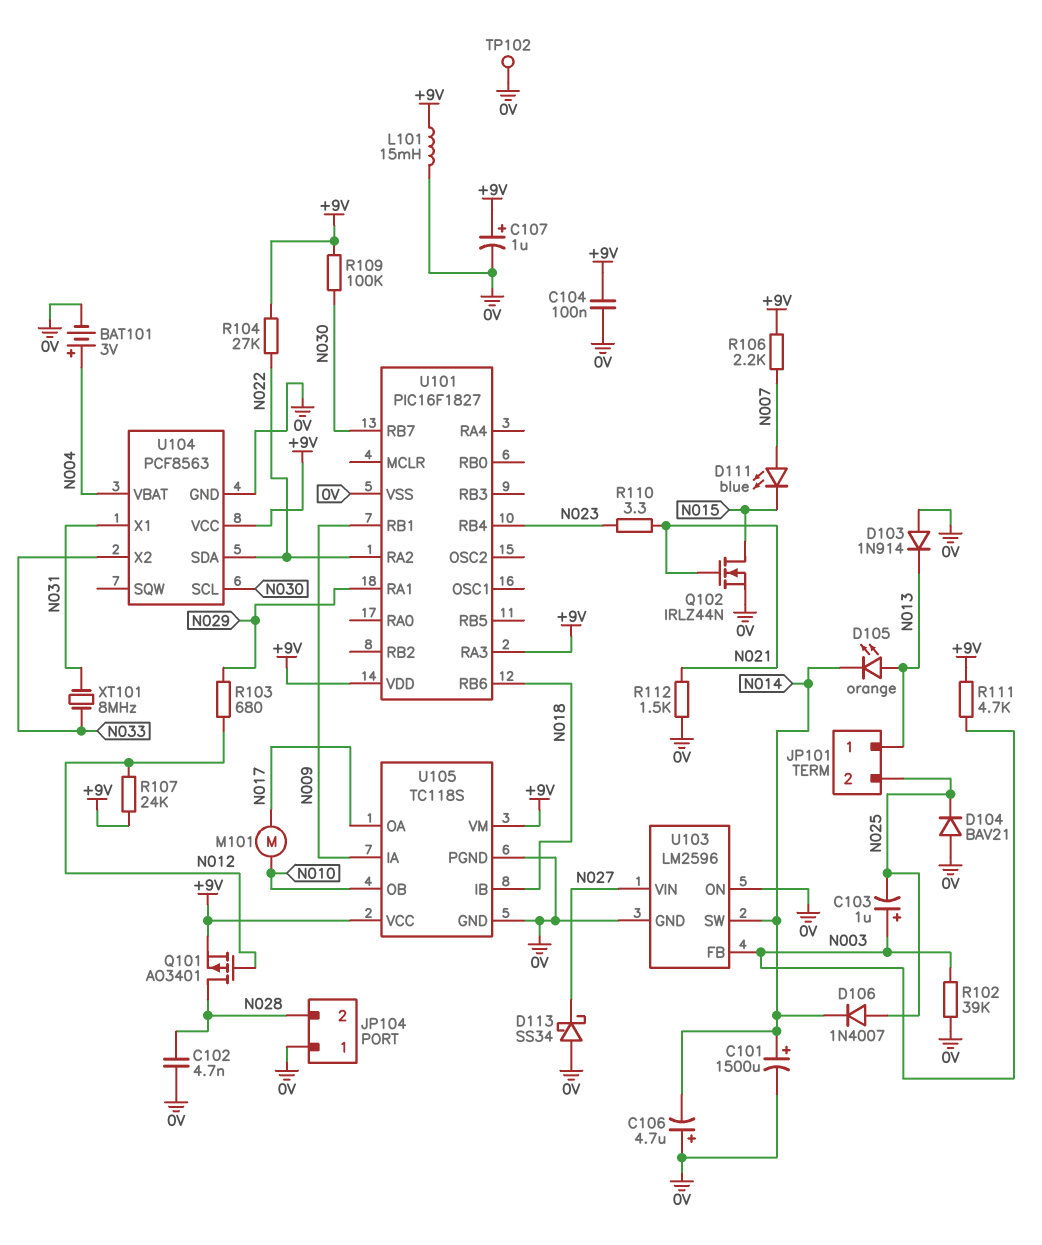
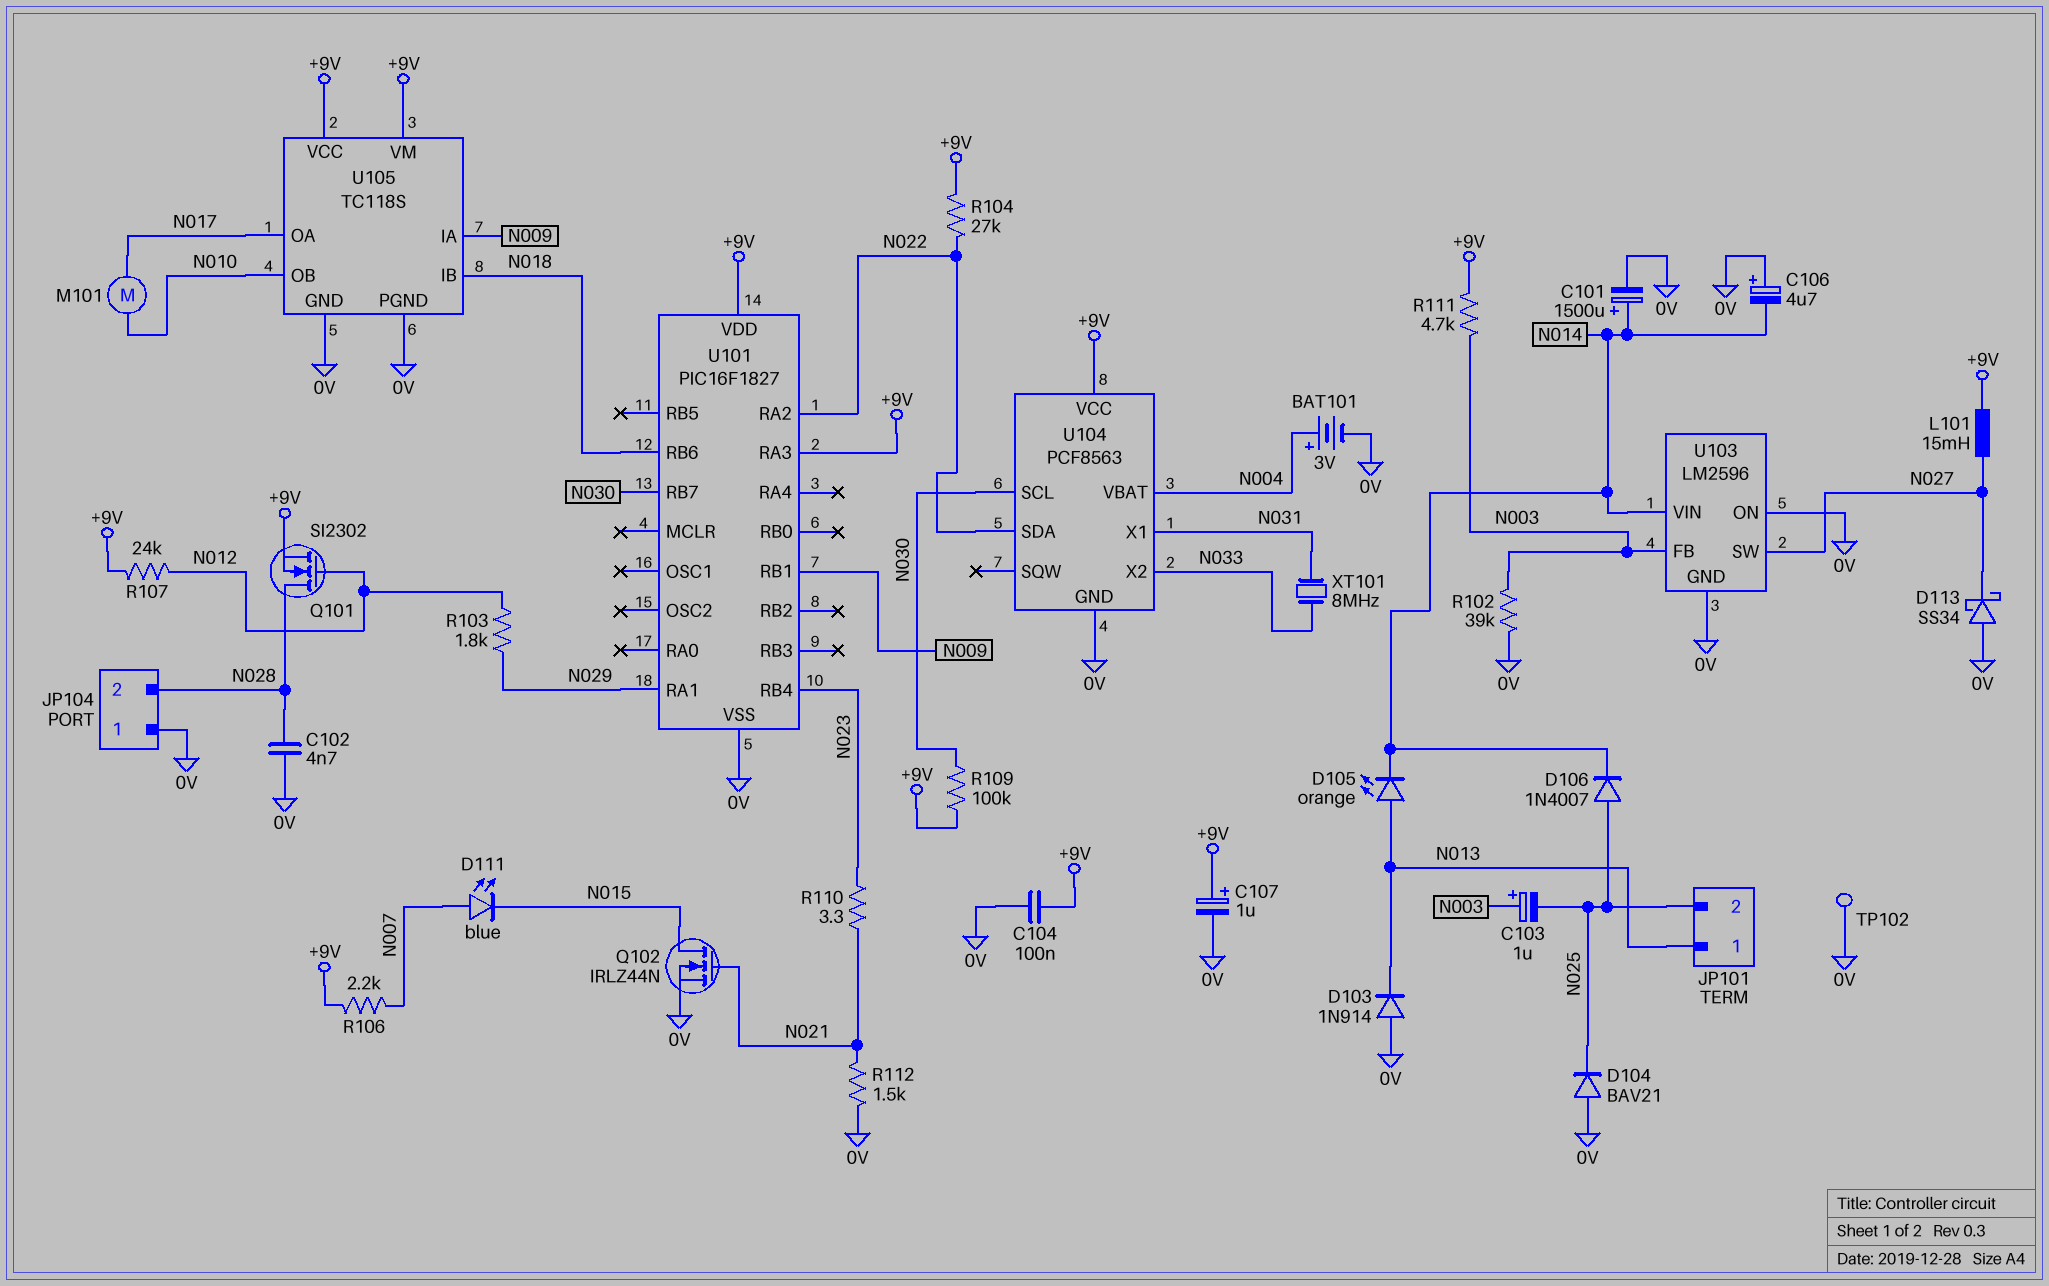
L101: 15mH (+9V, 0V) -> 15mH (+9V, N027)
Q101: PMOS AO3401 (G N012, D N028, S +9V) -> NMOS SI2302 (G N012, D N028, S +9V)
R103: 680 (N012, N029) -> 1.8k (N012, N029)
U103 pin SW: N014 -> N027
U103 pin VIN: N027 -> N014

